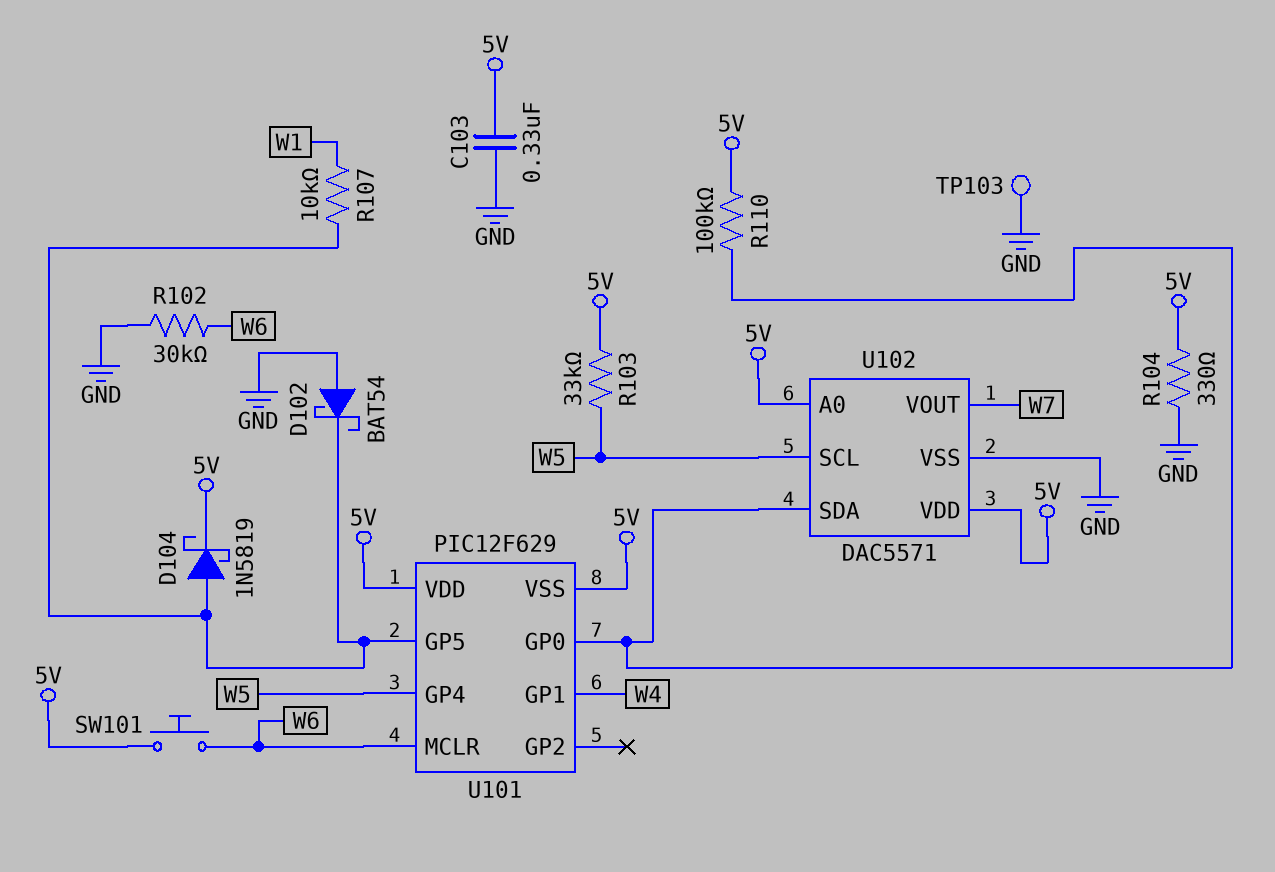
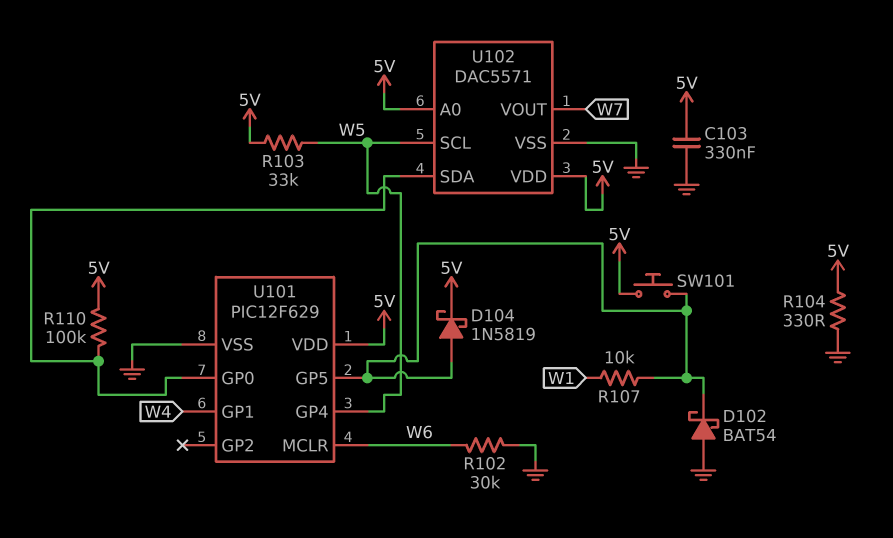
SW101: button (5V, W6) -> button (5V, U101/GP5)
TP103: test point (GND) -> none
U101 pin VSS: 5V -> GND

